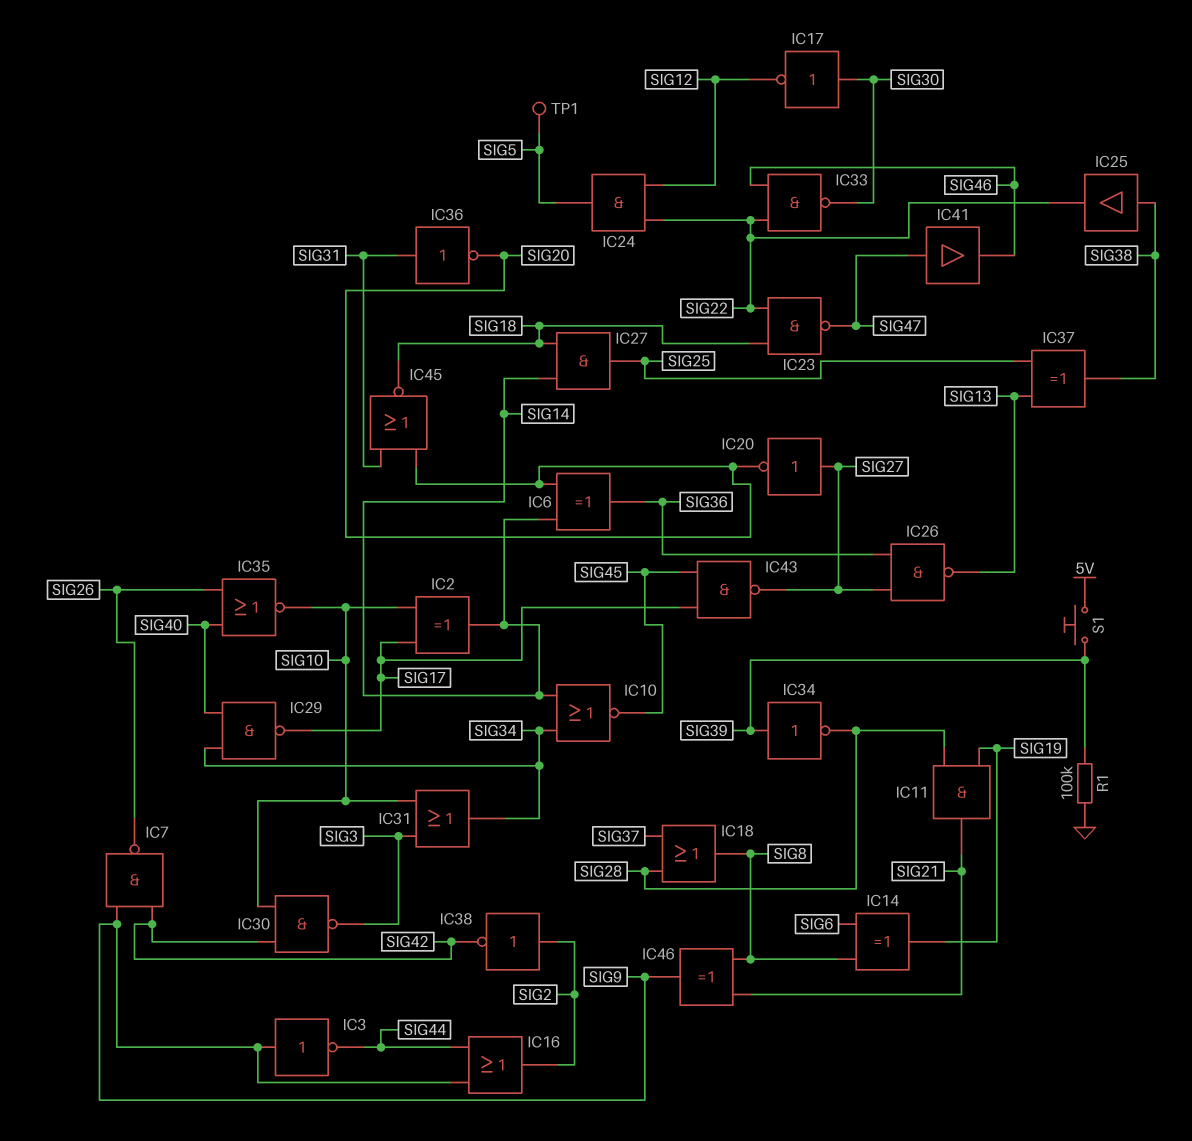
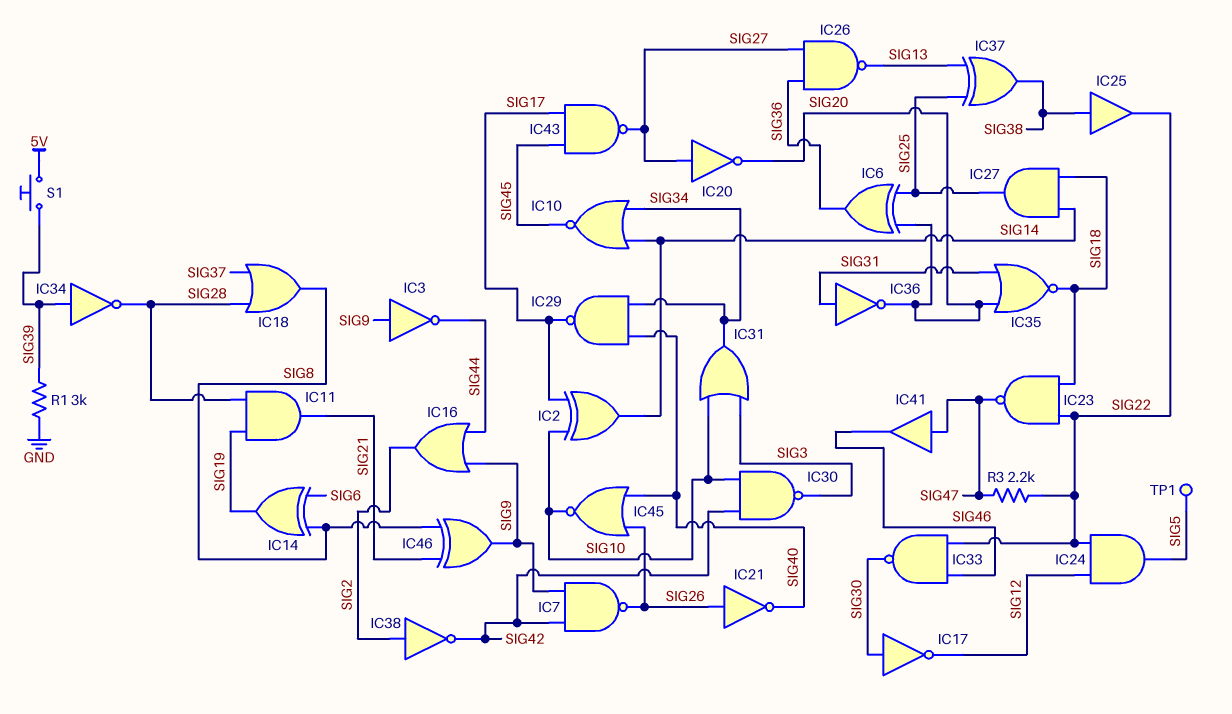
IC6: XOR (in SIG14, in SIG20, out SIG36) -> XOR (in SIG20, in SIG25, out SIG36)
IC21: none -> NOT (in SIG26, out SIG40)
IC35: NOR (in SIG26, in SIG40, out SIG10) -> NOR (in SIG20, in SIG31, out SIG18)
IC45: NOR (in SIG20, in SIG31, out SIG18) -> NOR (in SIG26, in SIG40, out SIG10)
R1: 100k (GND, SIG39) -> 3k (GND, SIG39)
R3: none -> 2.2k (SIG22, SIG47)

